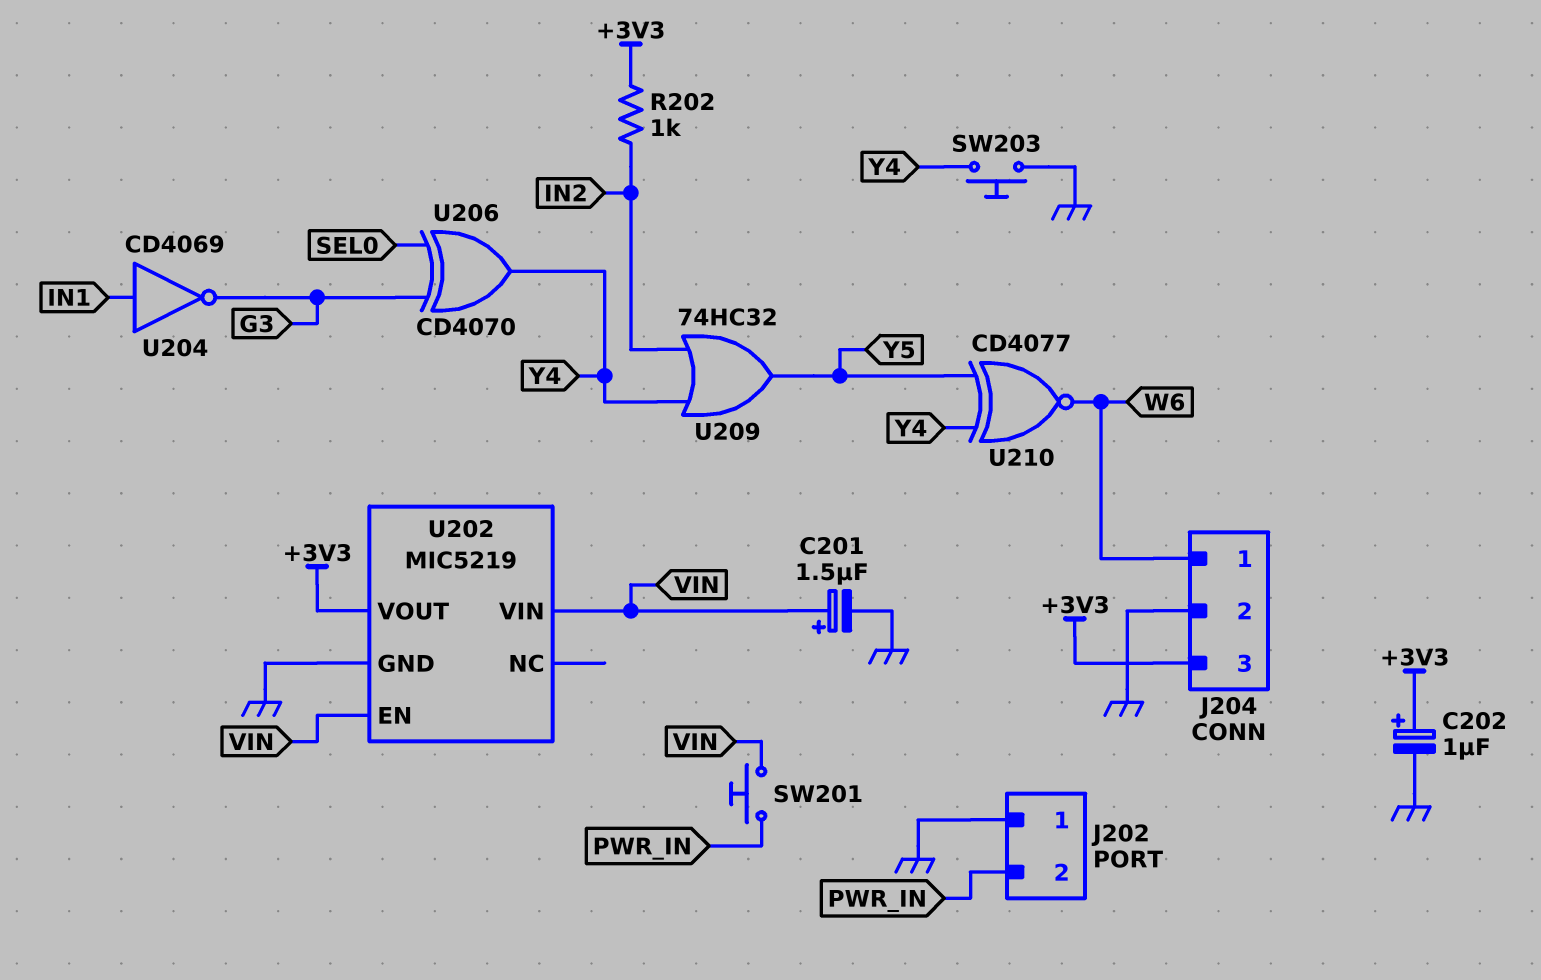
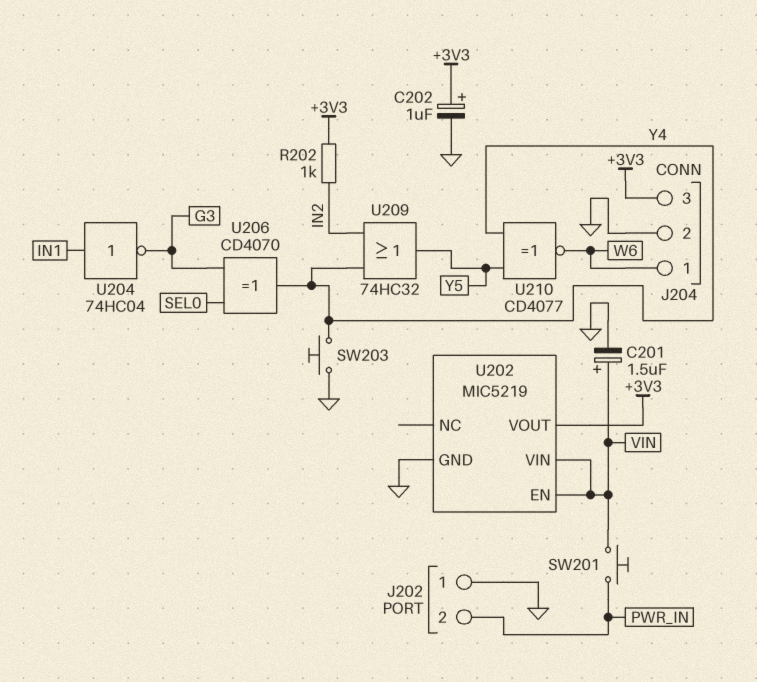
U204: NOT CD4069 (in IN1, out G3) -> NOT 74HC04 (in IN1, out G3)

